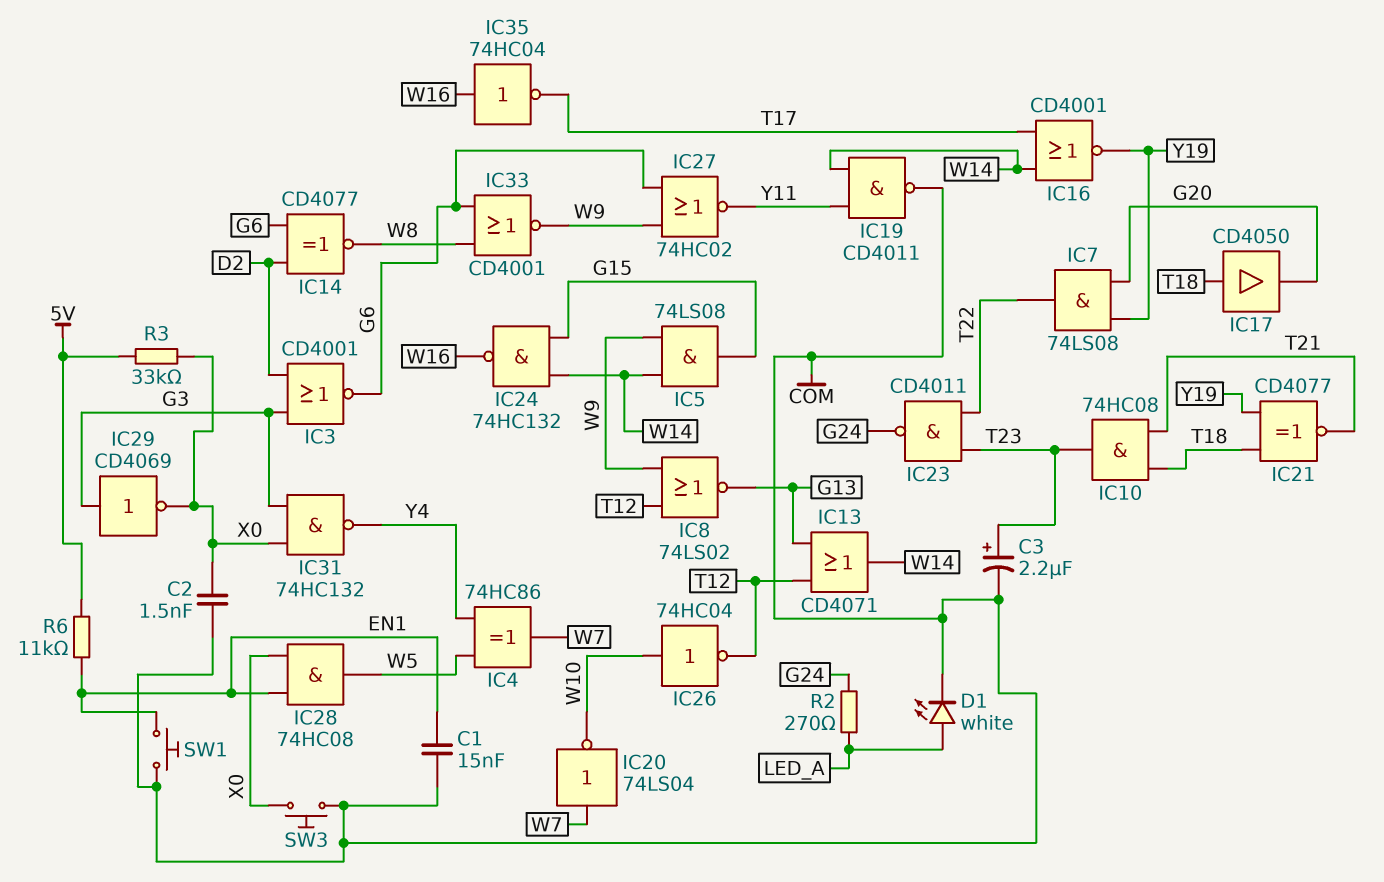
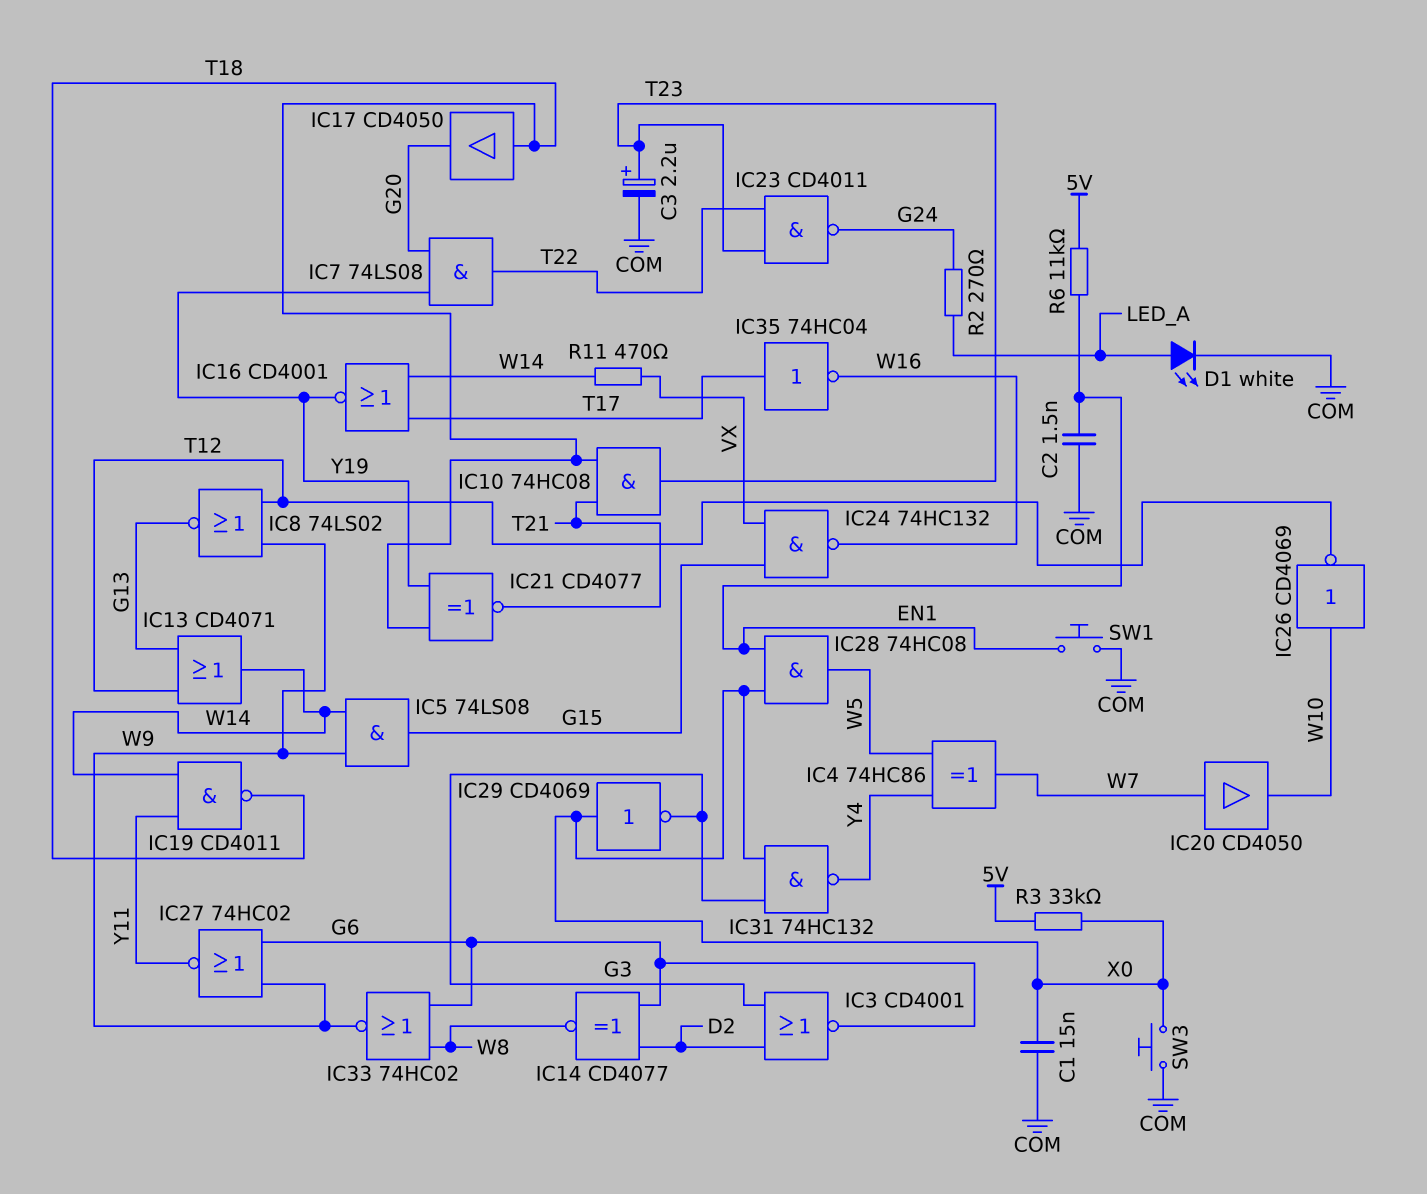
C1: 15nF (COM, EN1) -> 15nF (COM, X0)
C2: 1.5nF (COM, X0) -> 1.5nF (COM, EN1)
IC19: NAND CD4011 (in W14, in Y11, out COM) -> NAND CD4011 (in W14, in Y11, out T18)
IC20: NOT 74LS04 (in W7, out W10) -> buffer CD4050 (in W7, out W10)
IC24: NAND 74HC132 (in G15, in W14, out W16) -> NAND 74HC132 (in G15, in VX, out W16)
IC26: NOT 74HC04 (in W10, out T12) -> NOT CD4069 (in W10, out T12)
IC29: NOT CD4069 (in G3, out X0) -> NOT CD4069 (in X0, out G3)
IC33: NOR CD4001 (in G6, in W8, out W9) -> NOR 74HC02 (in G6, in W8, out W9)
IC35: NOT 74HC04 (in W16, out T17) -> NOT 74HC04 (in T17, out W16)
R11: none -> 470 (VX, W14)

